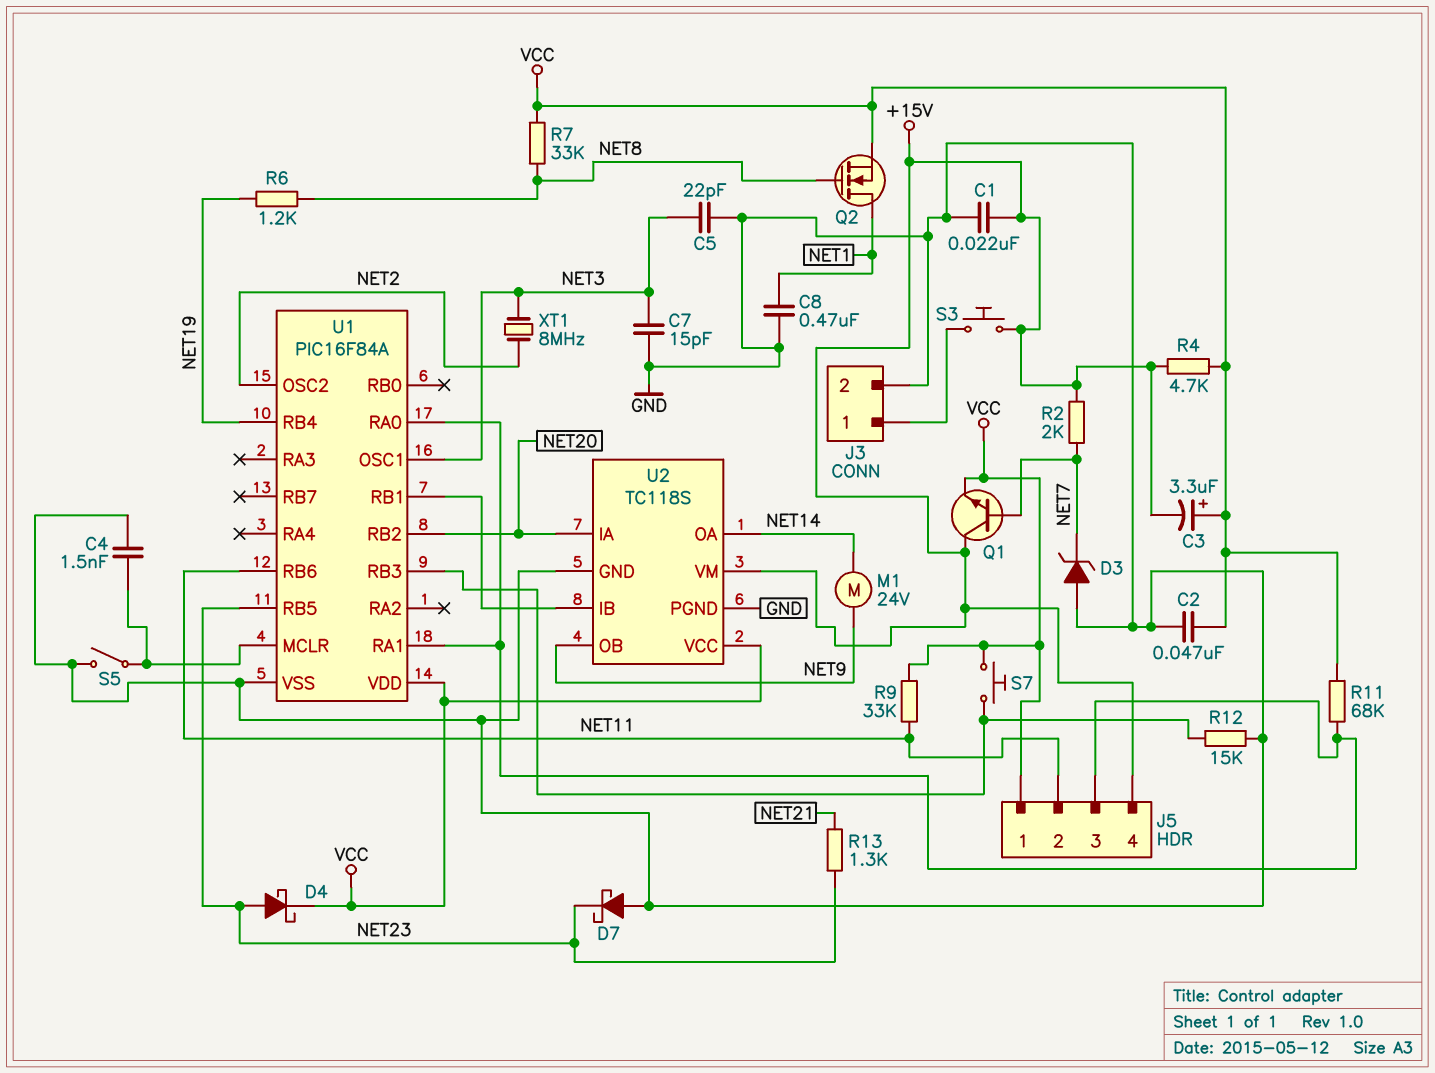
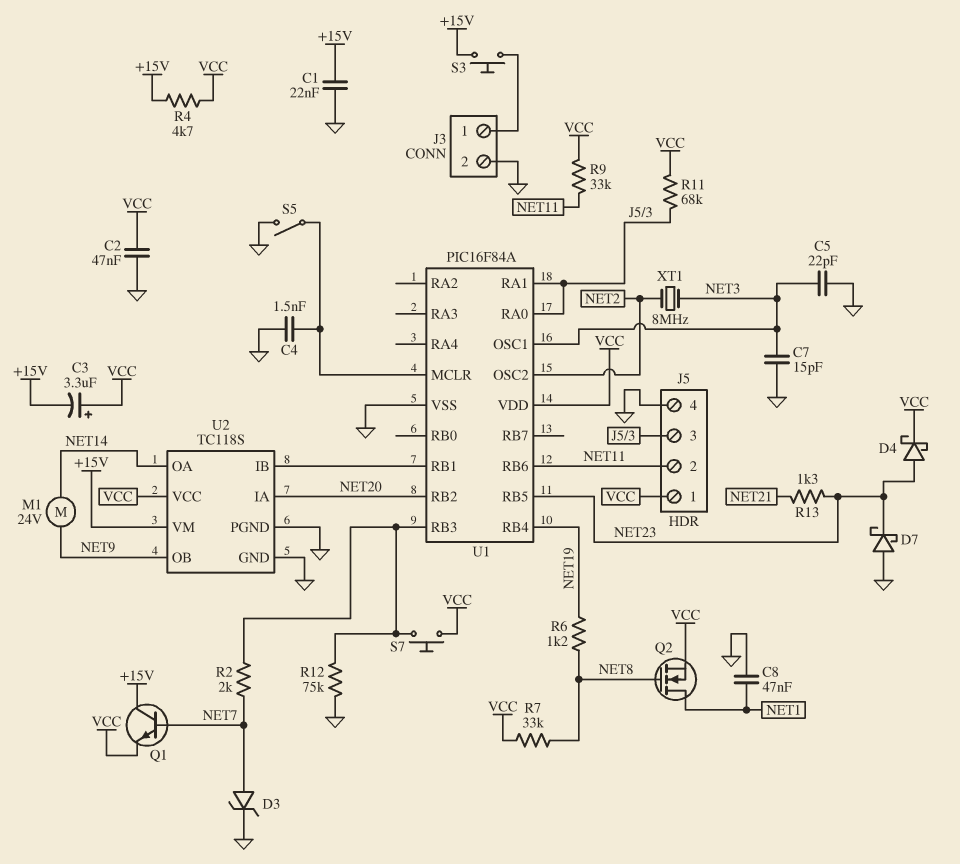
C8: 470nF (GND, NET1) -> 47nF (GND, NET1)
D3: zener (A GND, K NET7) -> zener (A NET7, K GND)
J5 pin 4: +15V -> GND
R2: 2k (+15V, NET7) -> 2k (NET7, U1/RB3)
R12: 15k (GND, U1/RB3) -> 75k (GND, U1/RB3)

